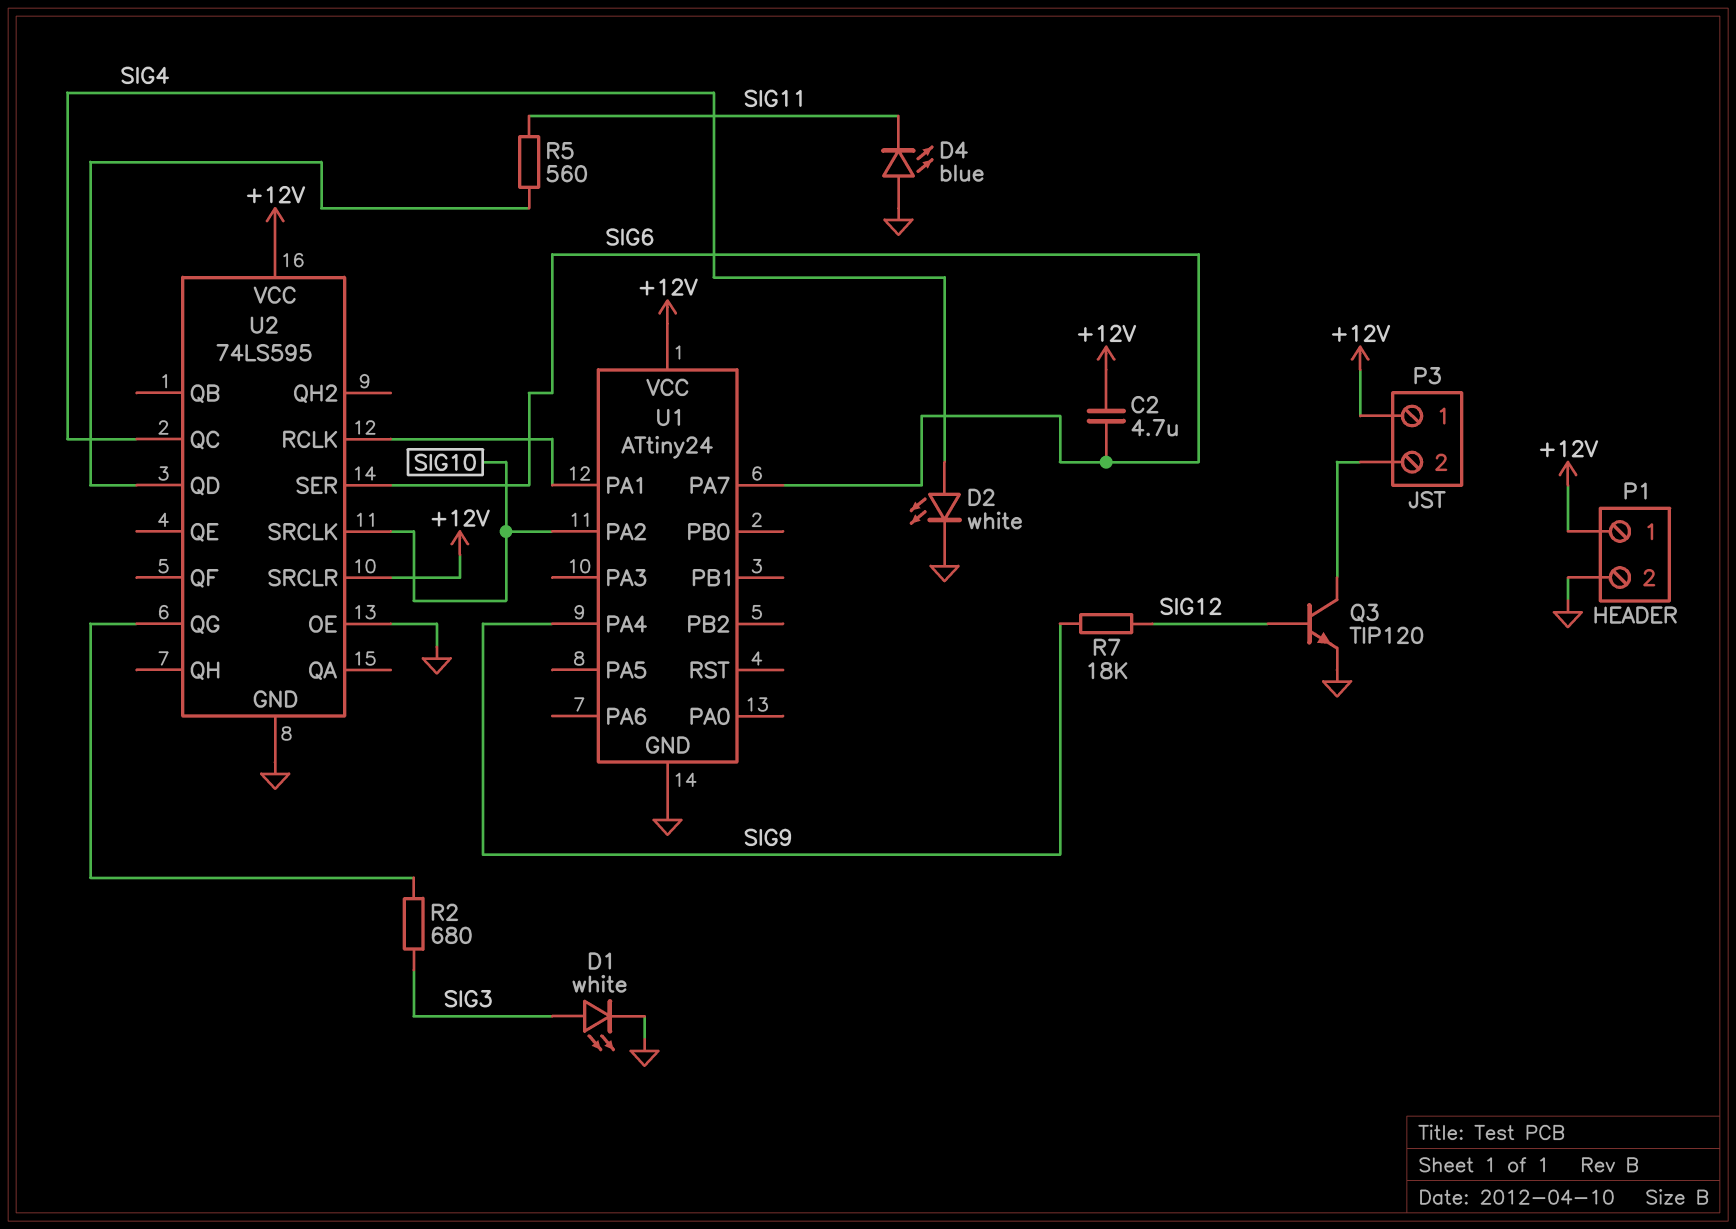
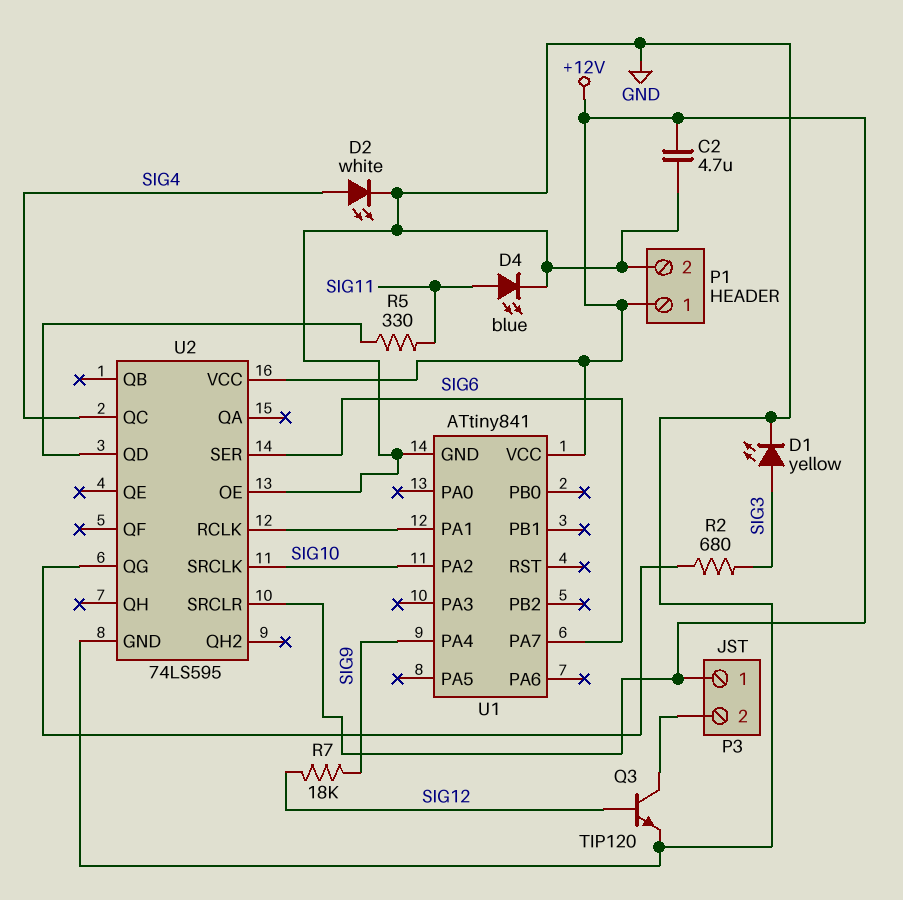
C2: 4.7uF (+12V, SIG6) -> 4.7uF (+12V, GND)
D1: LED white (A SIG3, K GND) -> LED yellow (A SIG3, K GND)
D4: LED blue (A GND, K SIG11) -> LED blue (A SIG11, K GND)
R5: 560 (SIG11, U2/QD) -> 330 (SIG11, U2/QD)
U1: ATtiny24 -> ATtiny841

